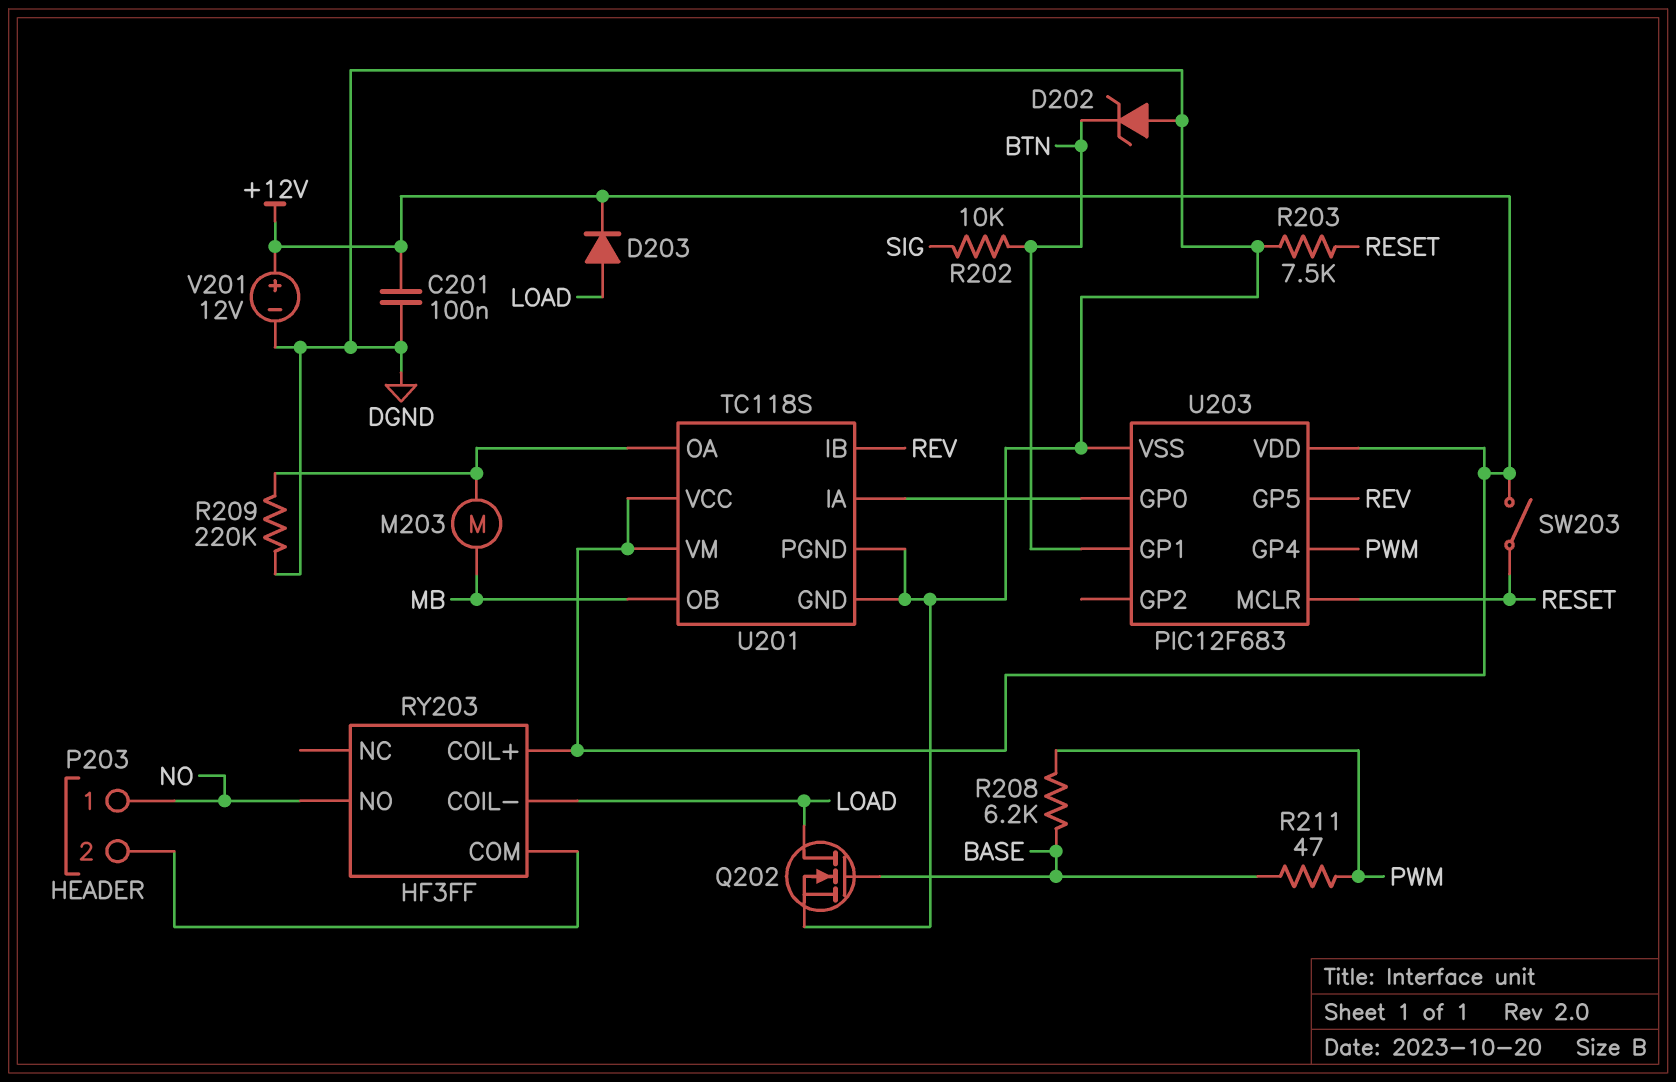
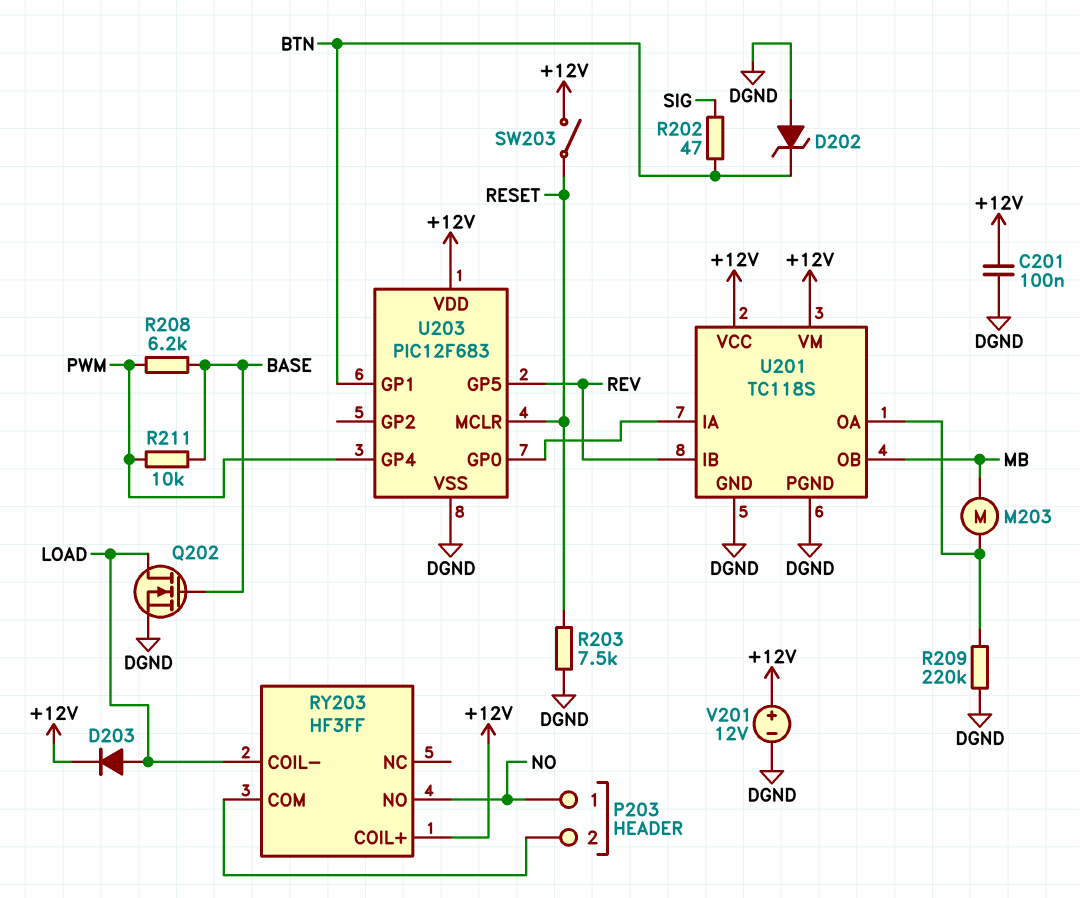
R202: 10k (BTN, SIG) -> 47 (BTN, SIG)
R211: 47 (BASE, PWM) -> 10k (BASE, PWM)

